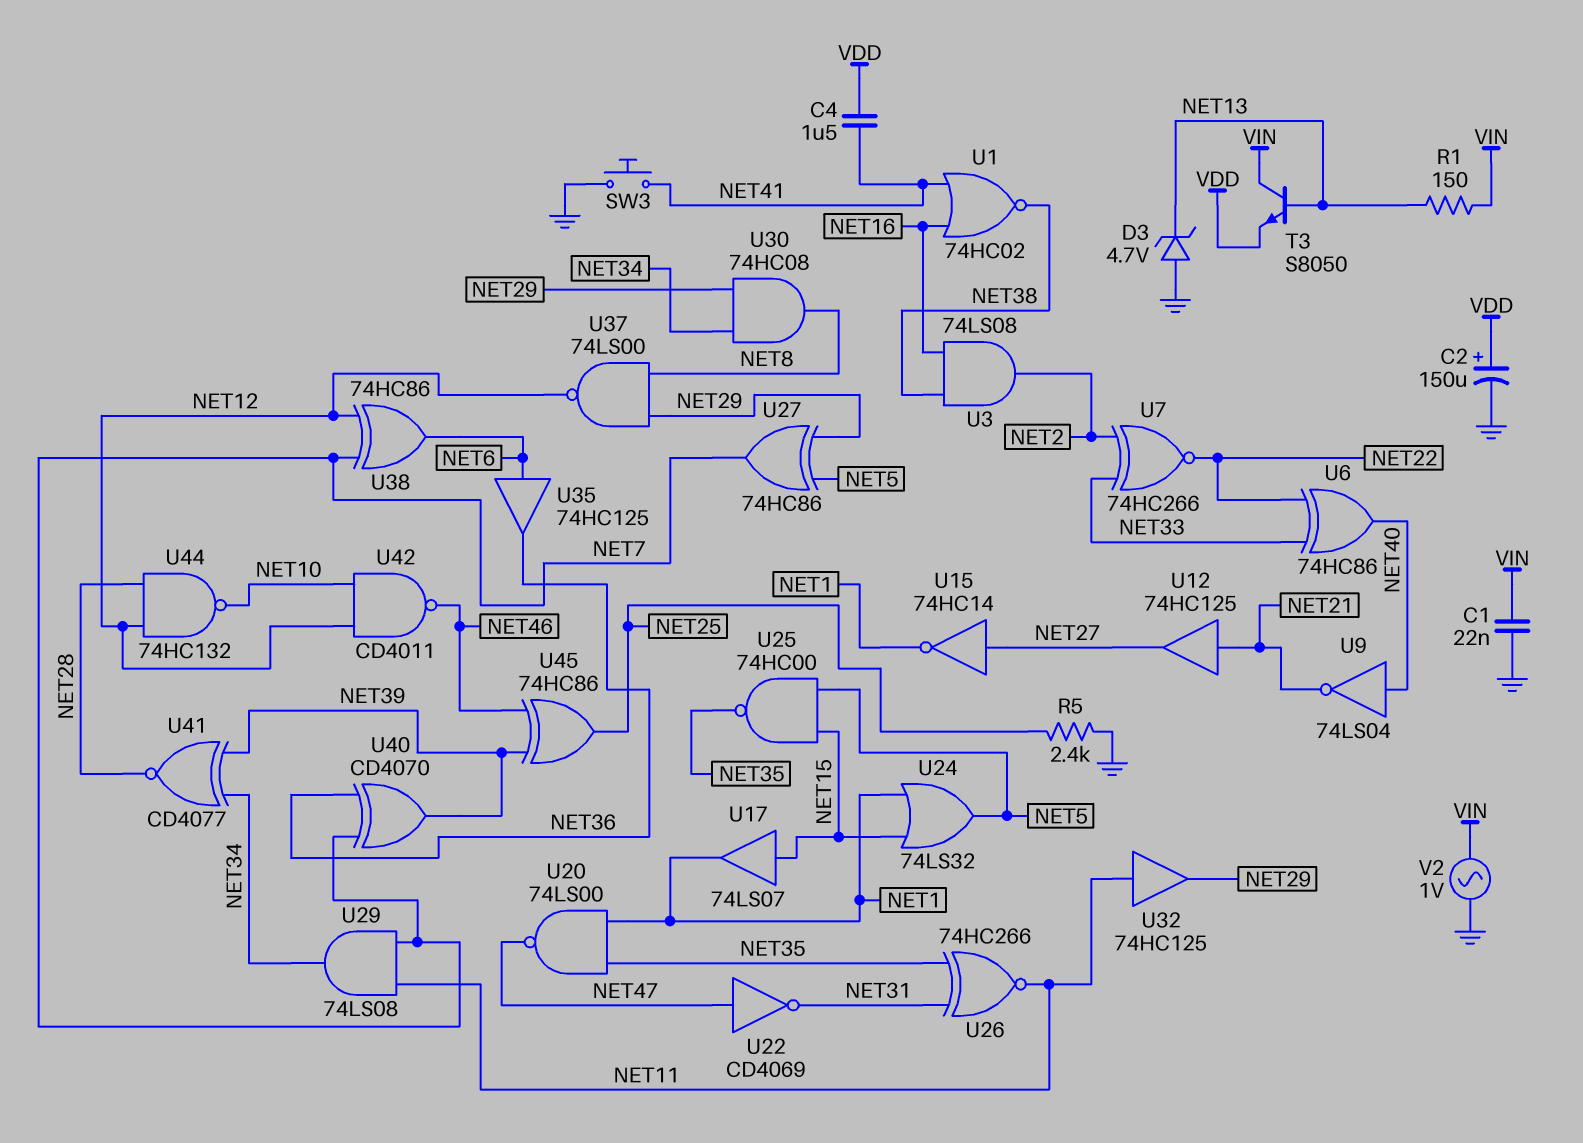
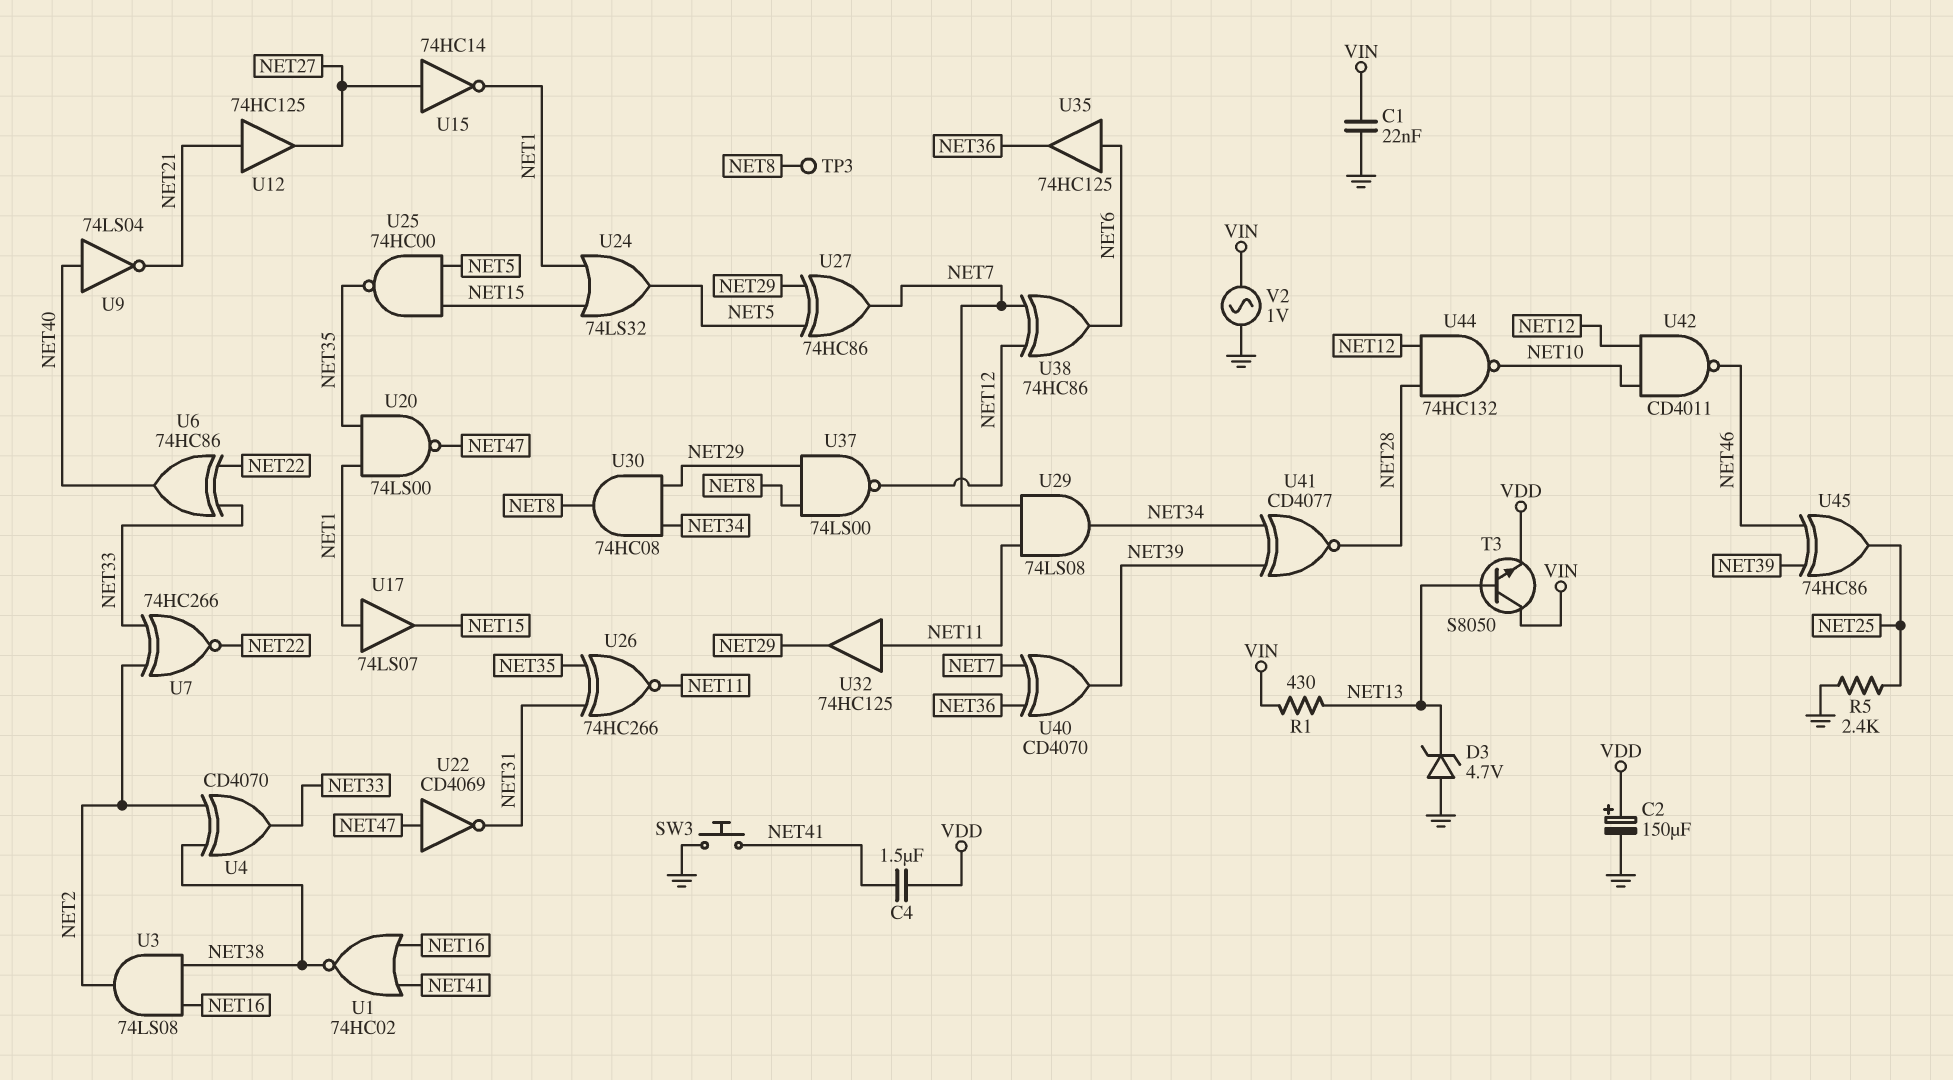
R1: 150 (NET13, VIN) -> 430 (NET13, VIN)
TP3: none -> test point (NET8)
U4: none -> XOR CD4070 (in NET2, in NET38, out NET33)
U17: buffer 74LS07 (in NET15, out NET1) -> buffer 74LS07 (in NET1, out NET15)

